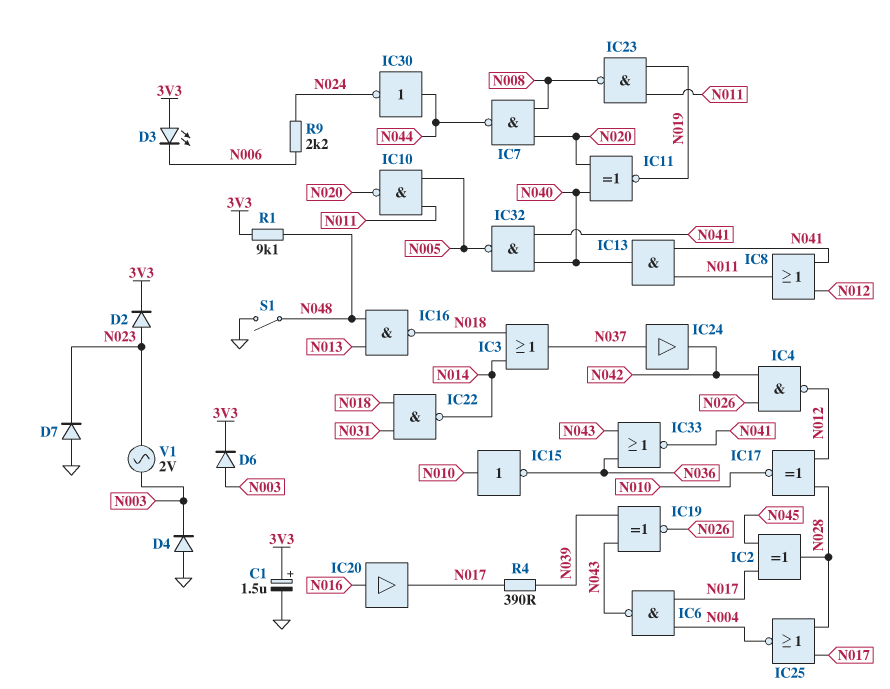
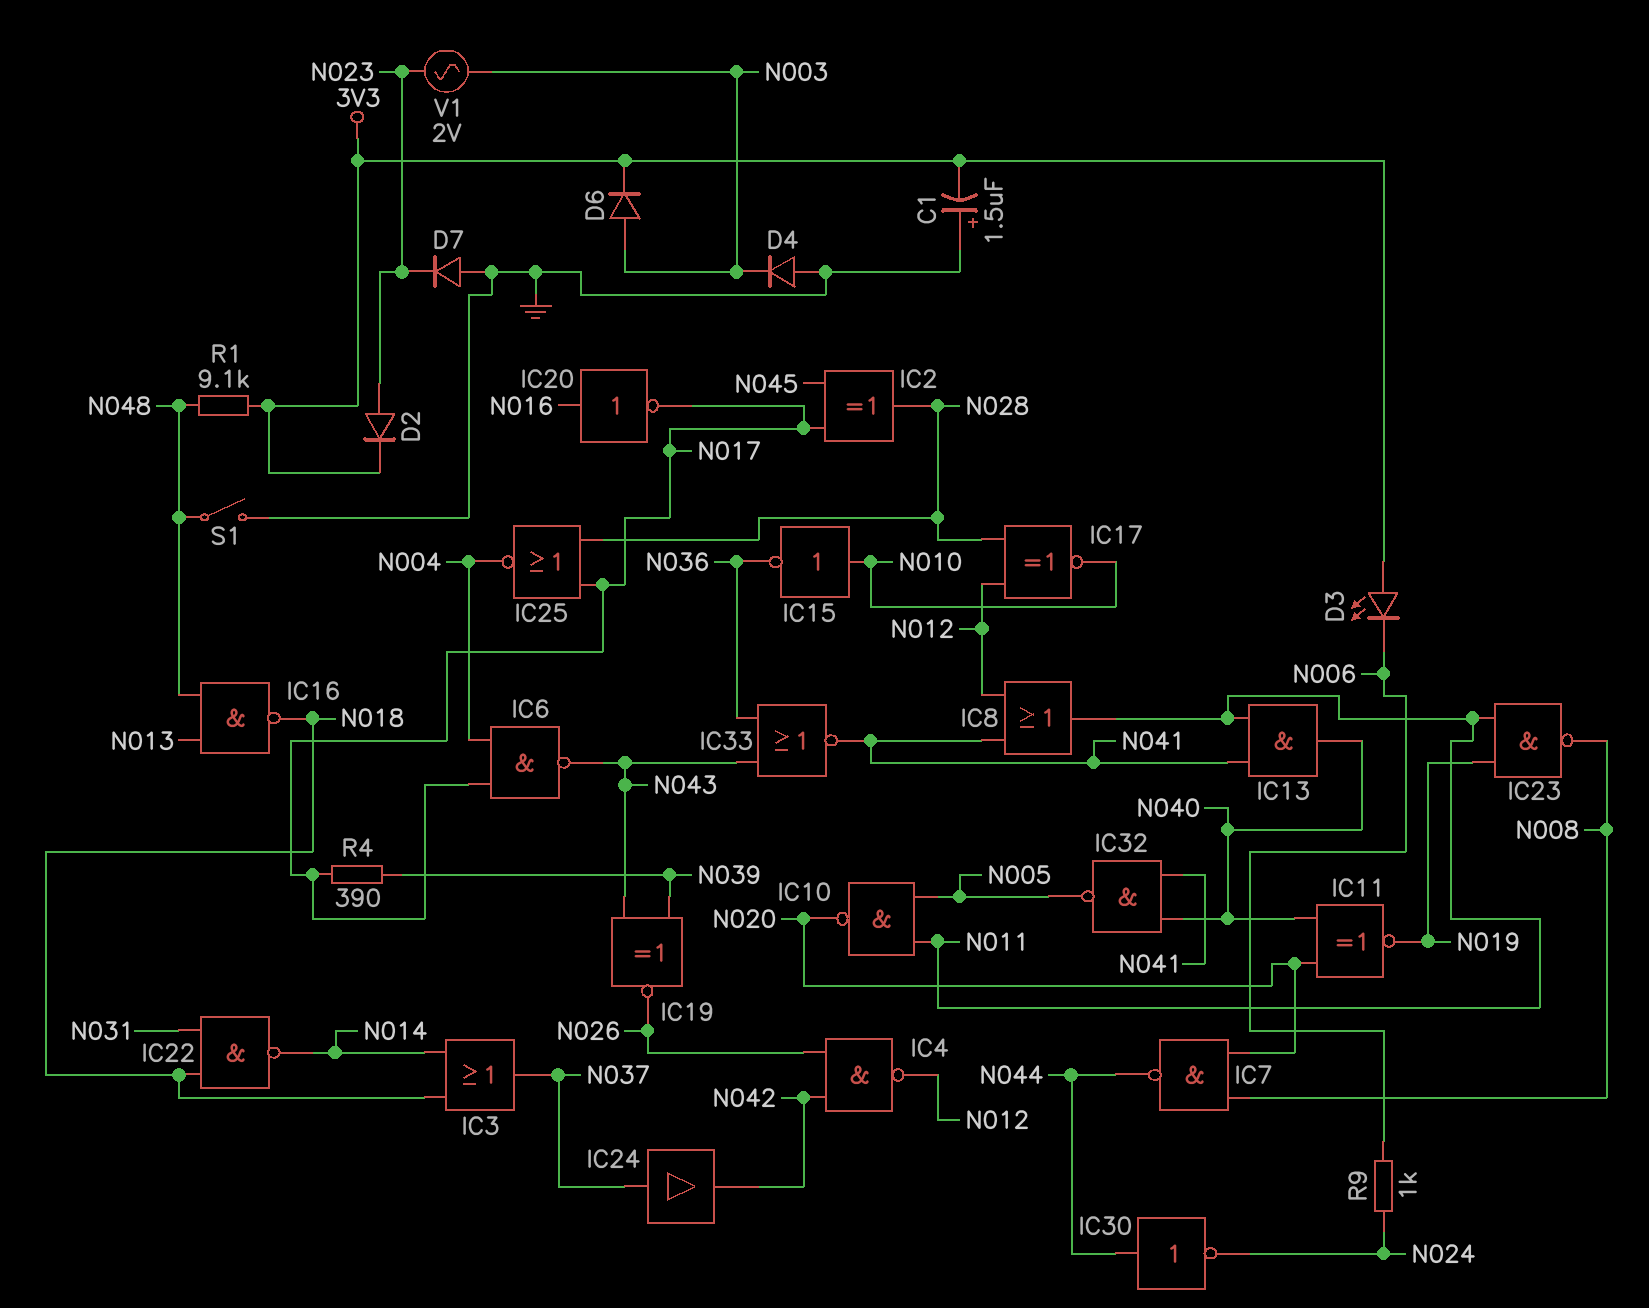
C1: 1.5uF (plus 3V3, minus GND) -> 1.5uF (plus GND, minus 3V3)
IC20: buffer (in N016, out N017) -> NOT (in N016, out N017)
R9: 2.2k (N006, N024) -> 1k (N006, N024)

